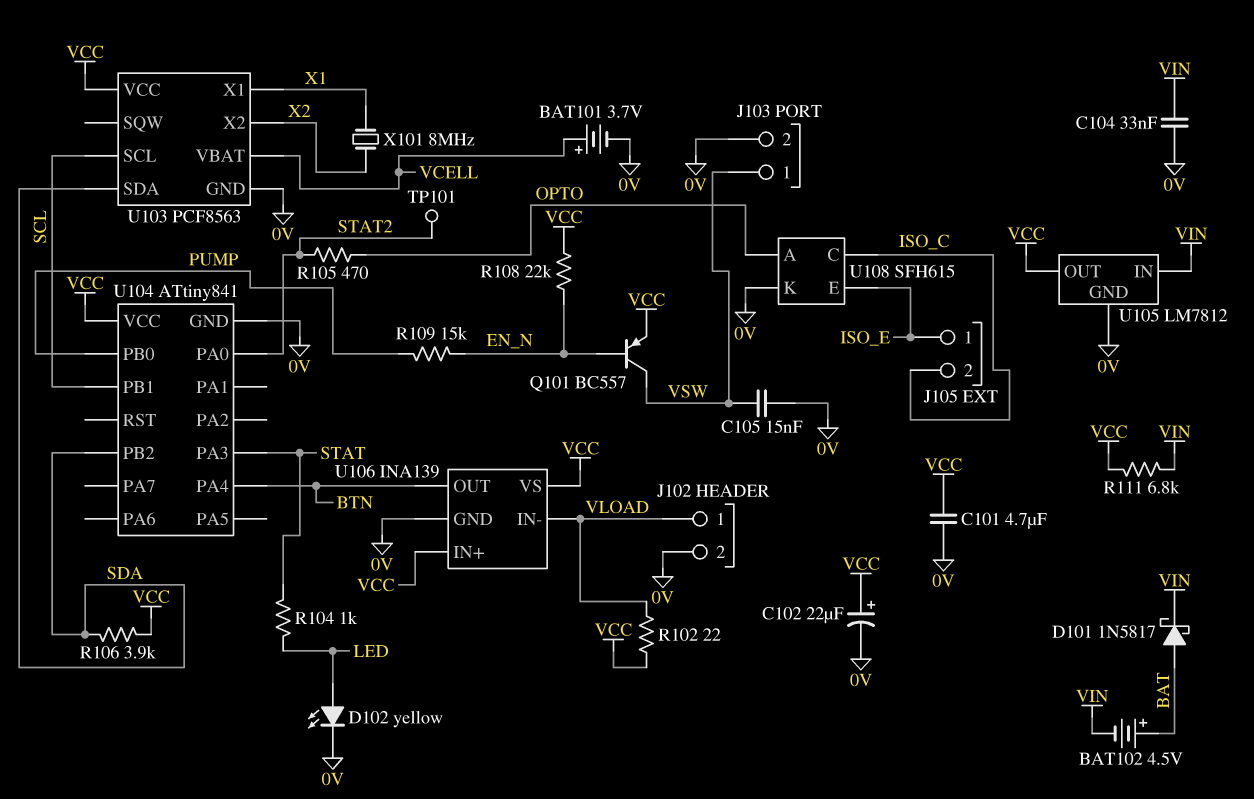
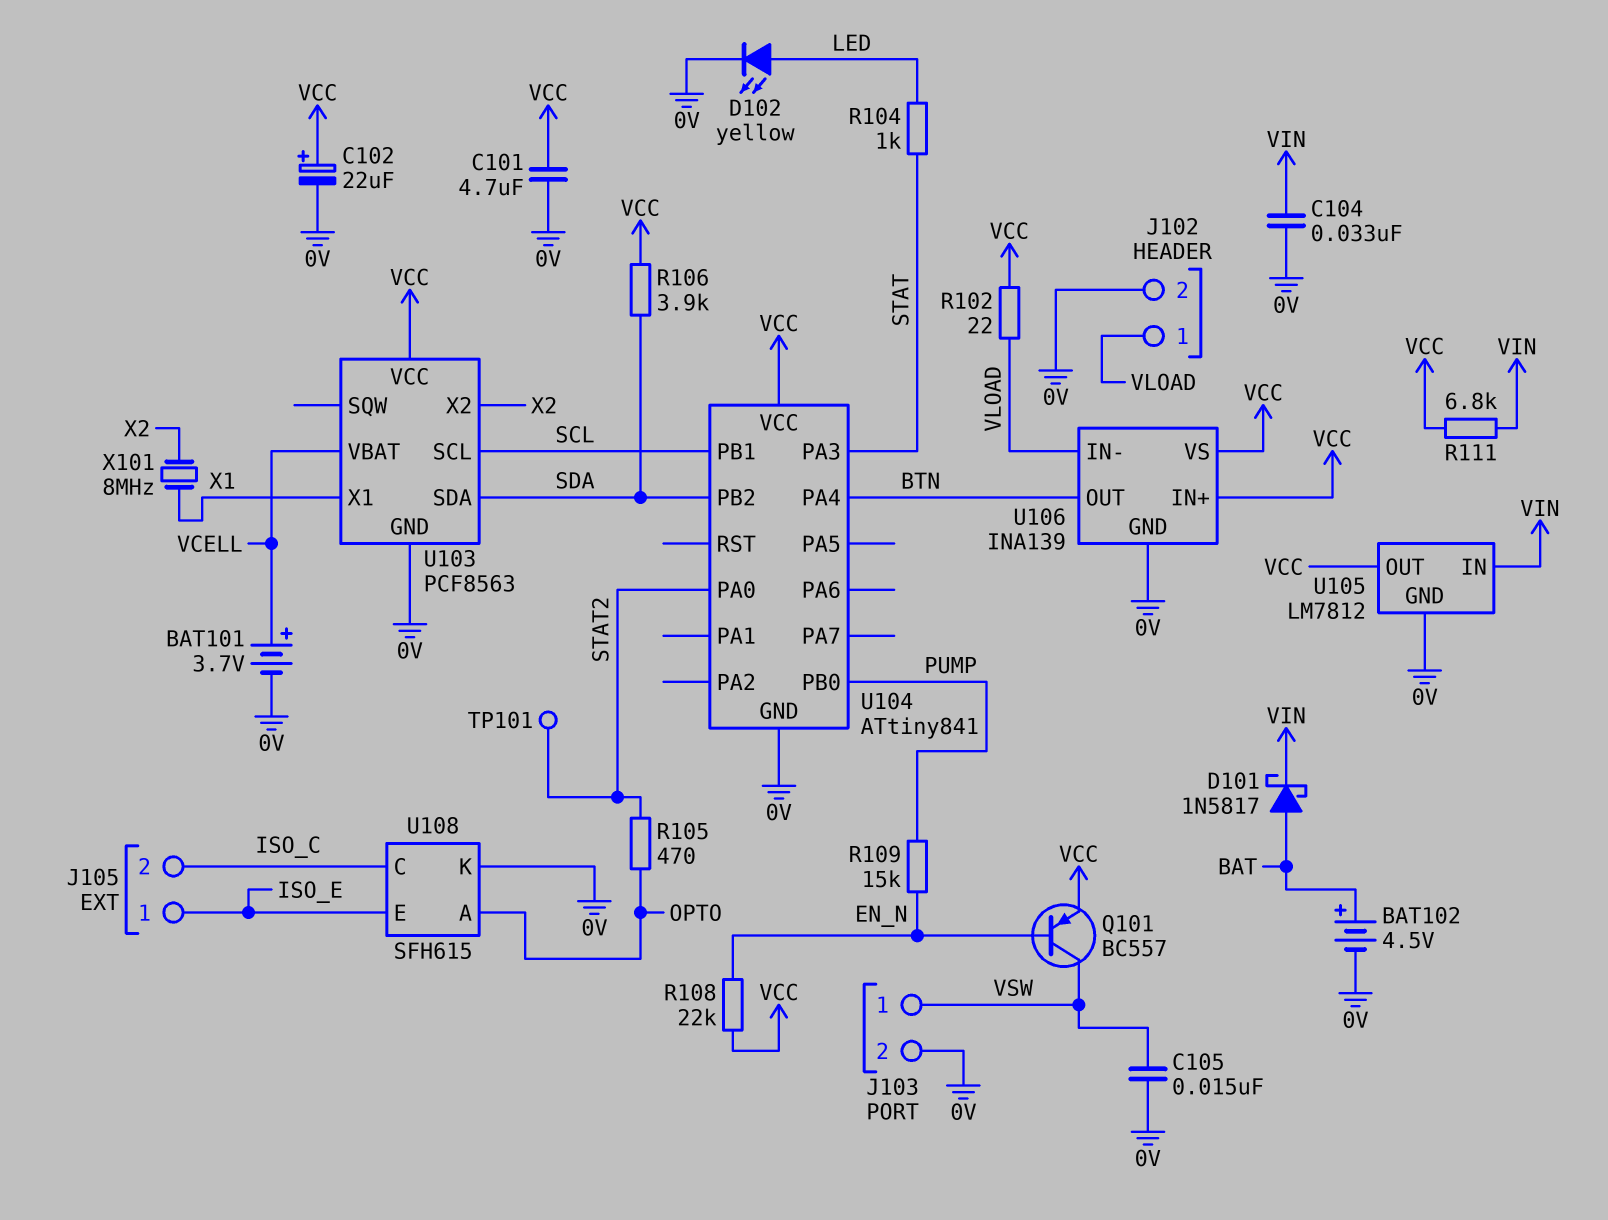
BAT102: 4.5V (plus BAT, minus VIN) -> 4.5V (plus BAT, minus 0V)

